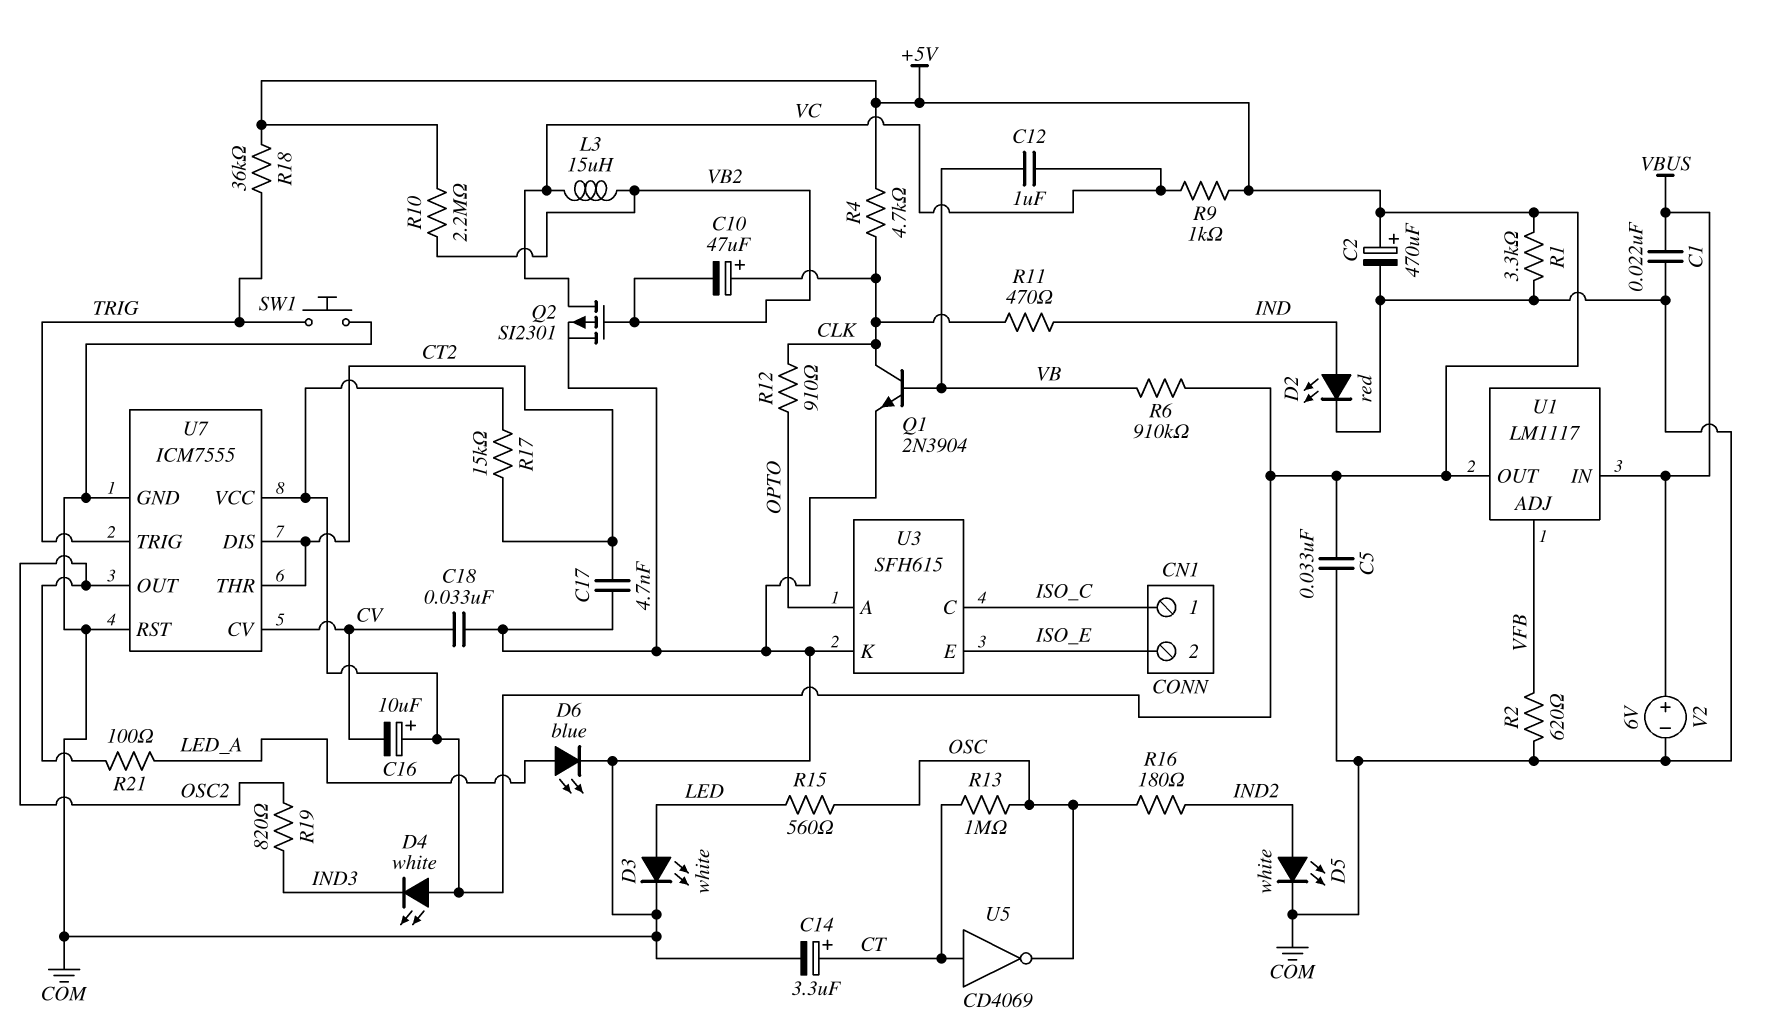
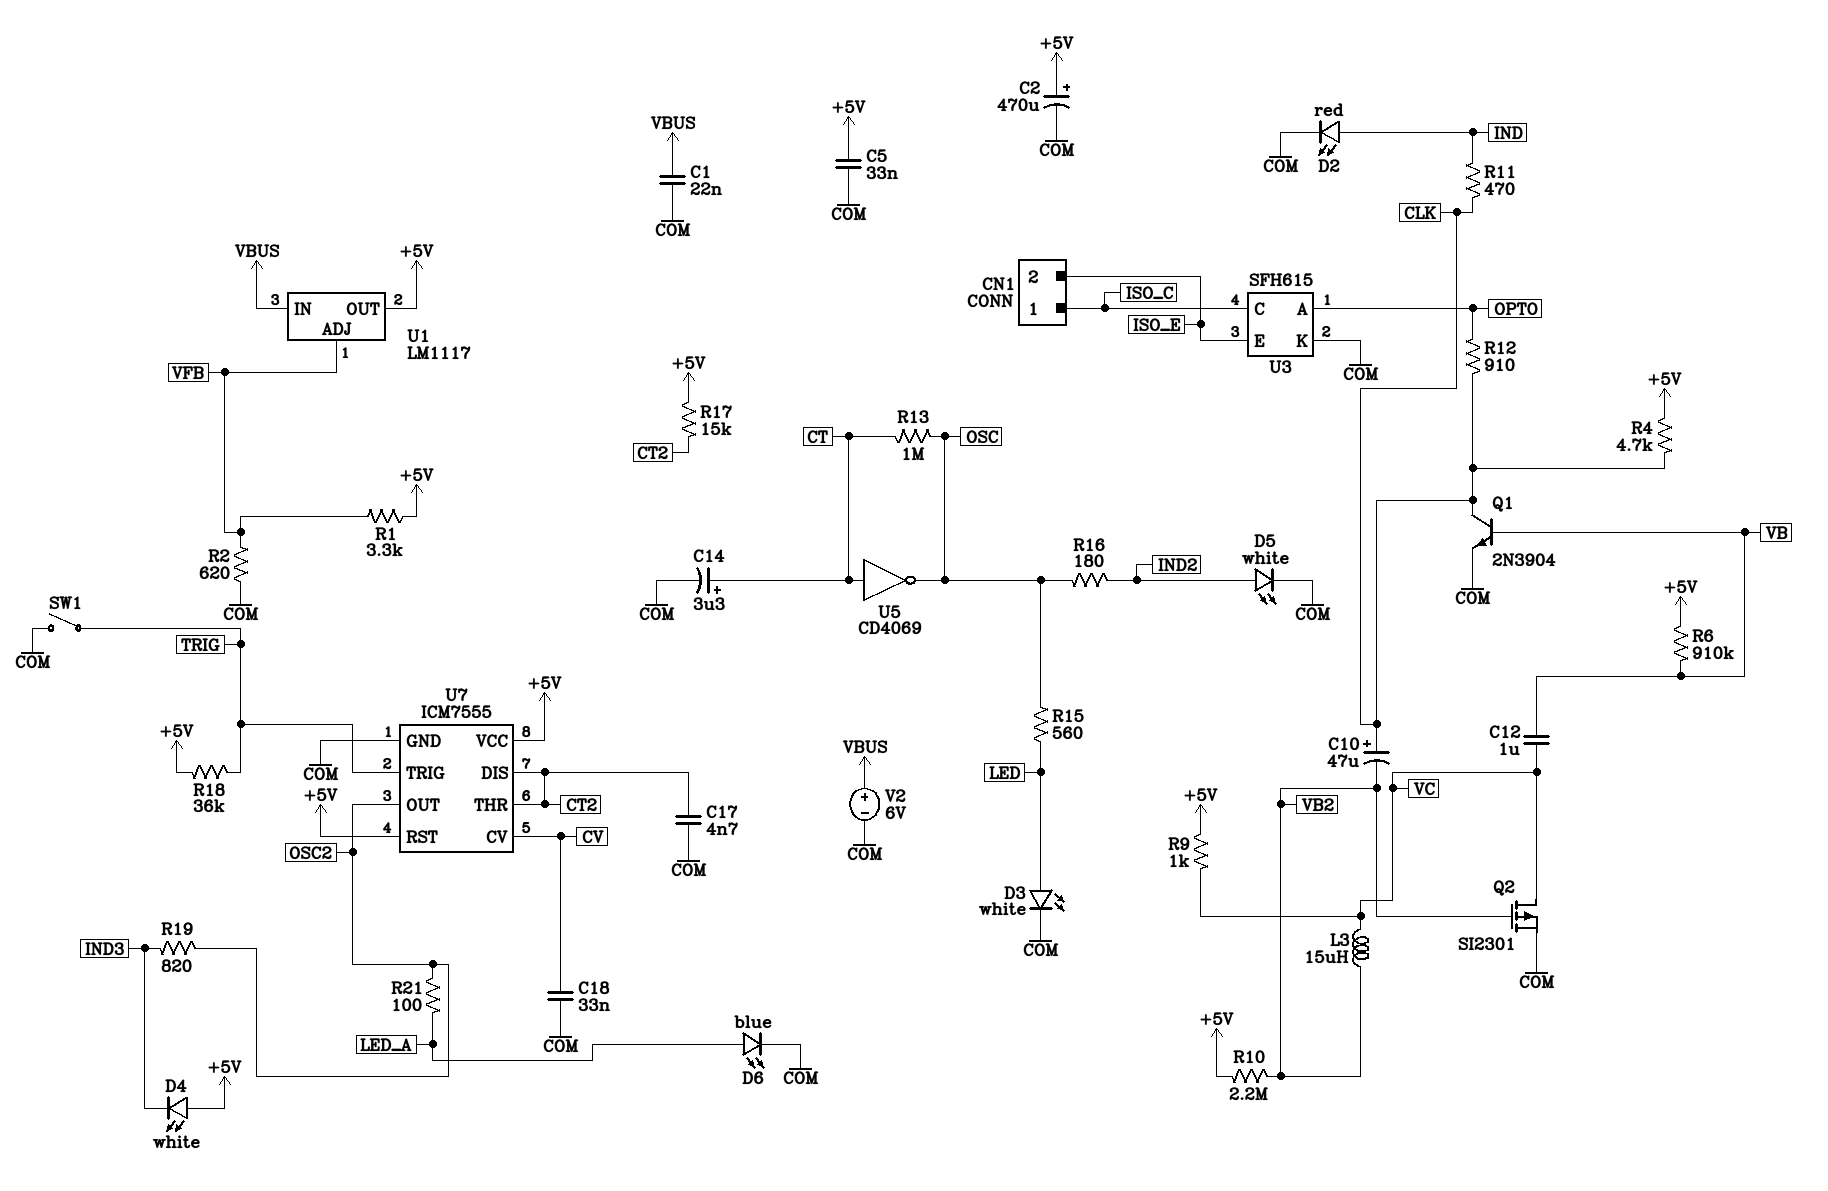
C16: 10uF (plus +5V, minus CV) -> none
R1: 3.3k (+5V, COM) -> 3.3k (+5V, VFB)
SW1: button (COM, TRIG) -> switch (COM, TRIG)
U7 pin RST: COM -> +5V

